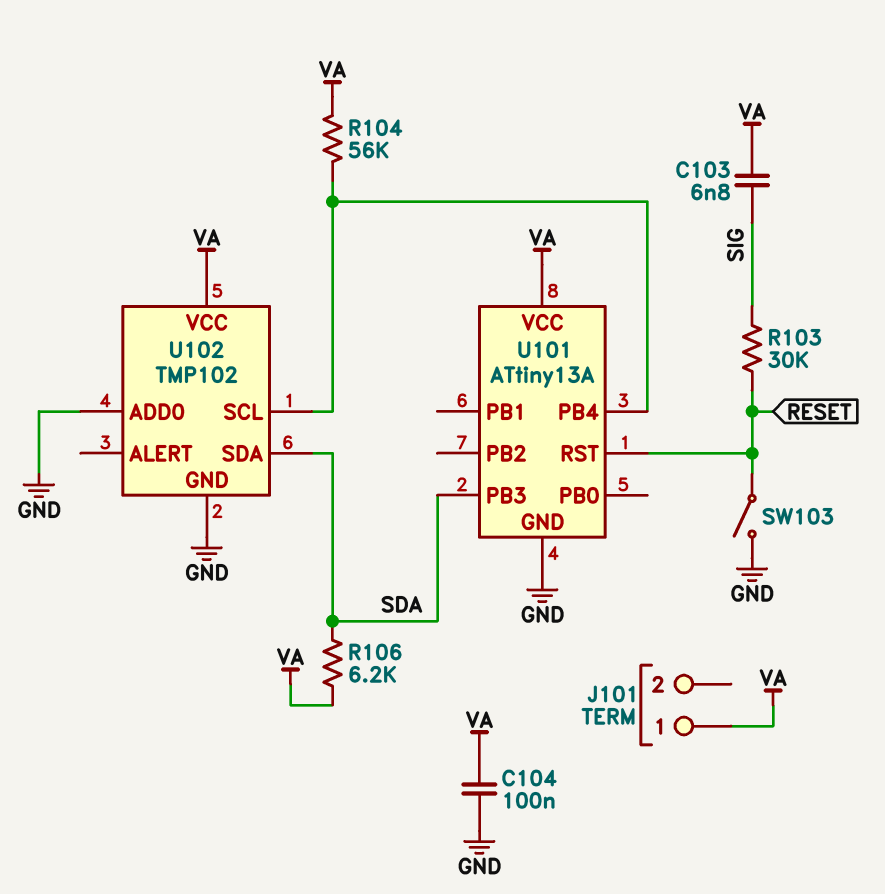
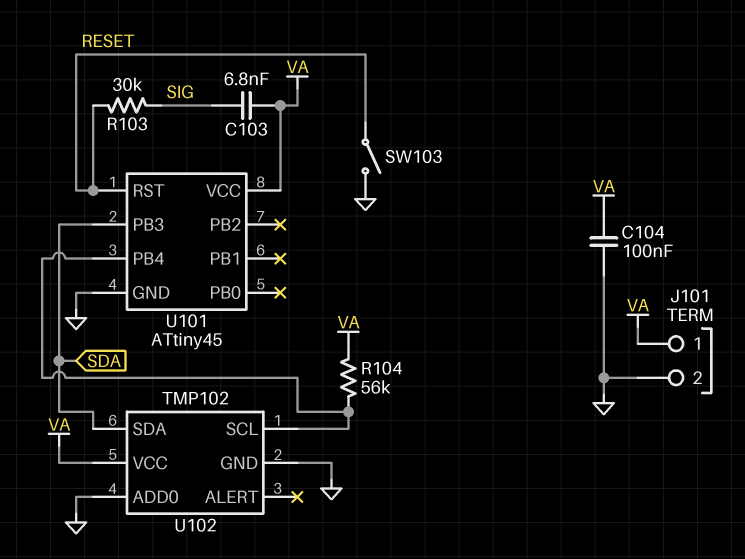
J101 pin 2: none -> GND
R106: 6.2k (SDA, VA) -> none
U101: ATtiny13A -> ATtiny45

